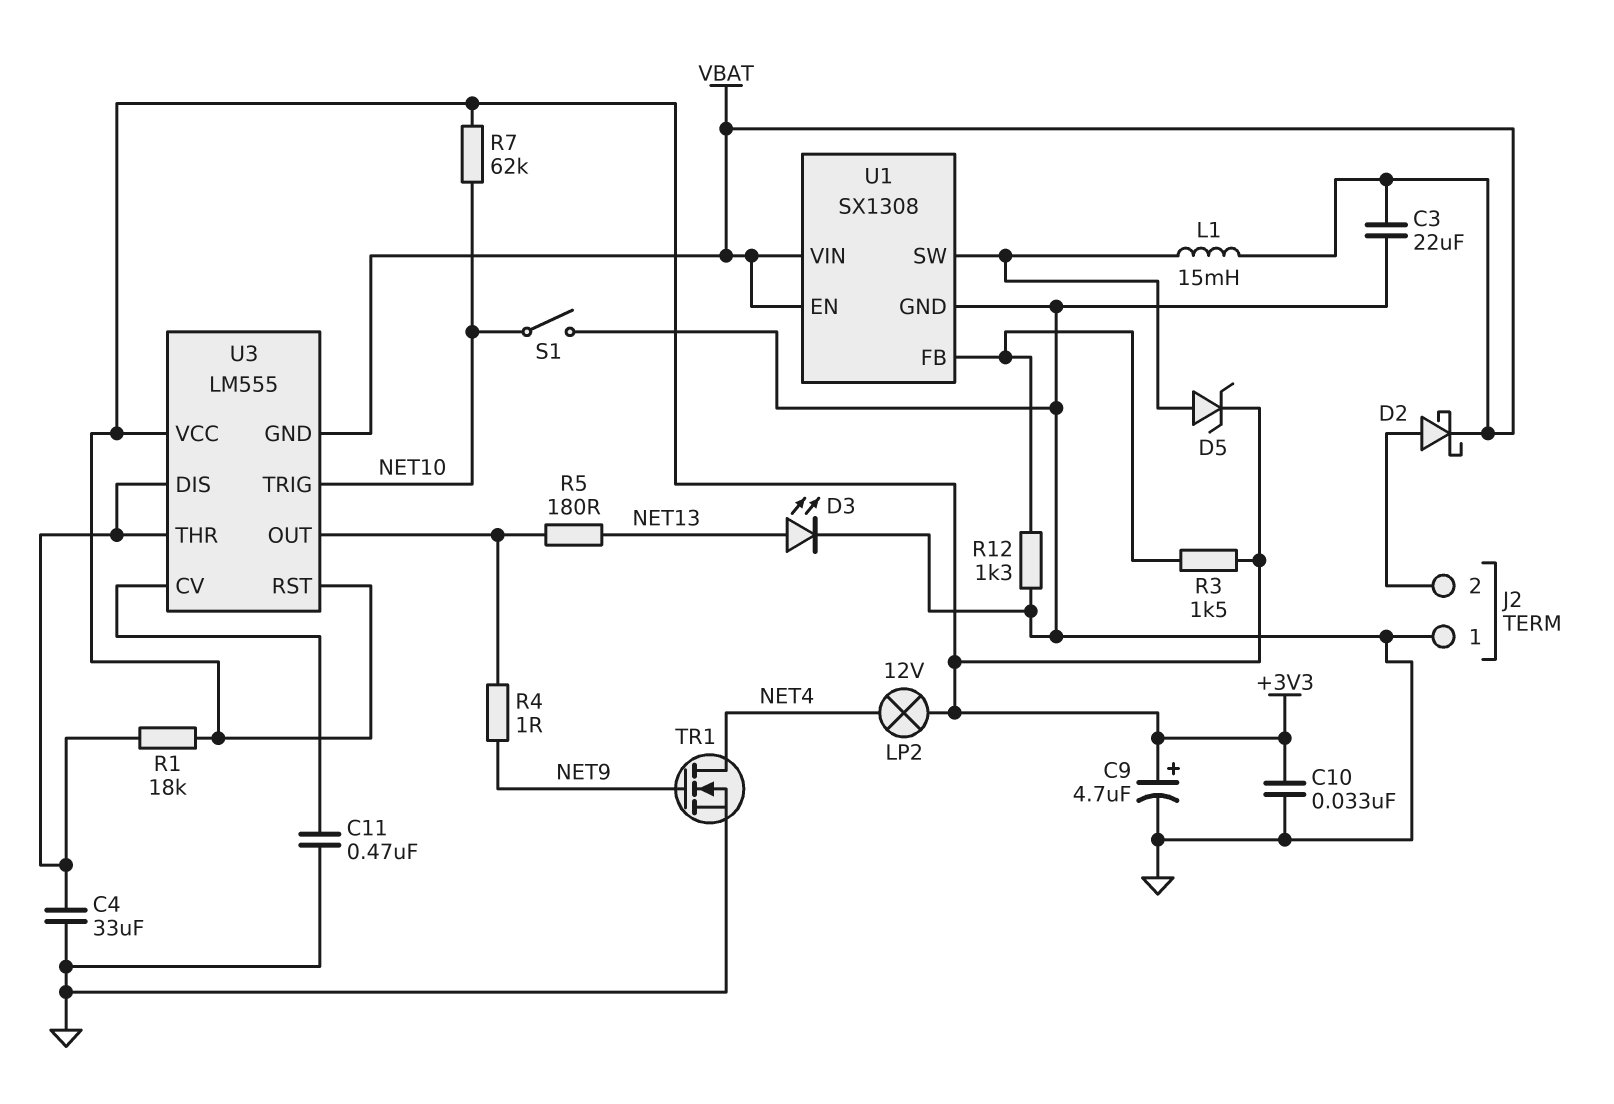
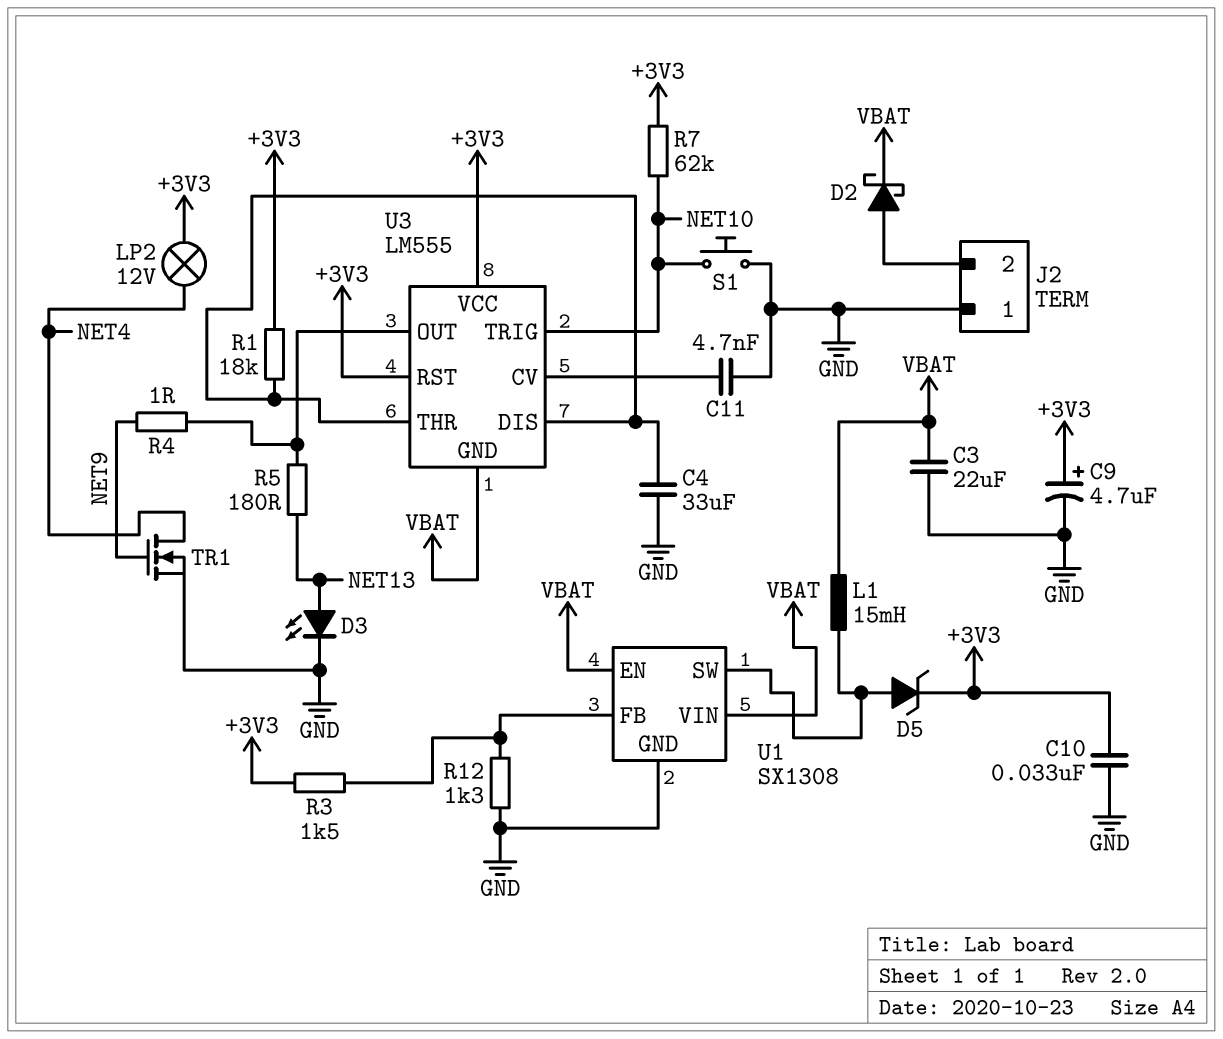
C11: 470nF (GND, U3/CV) -> 4.7nF (GND, U3/CV)
S1: switch (GND, NET10) -> button (GND, NET10)

